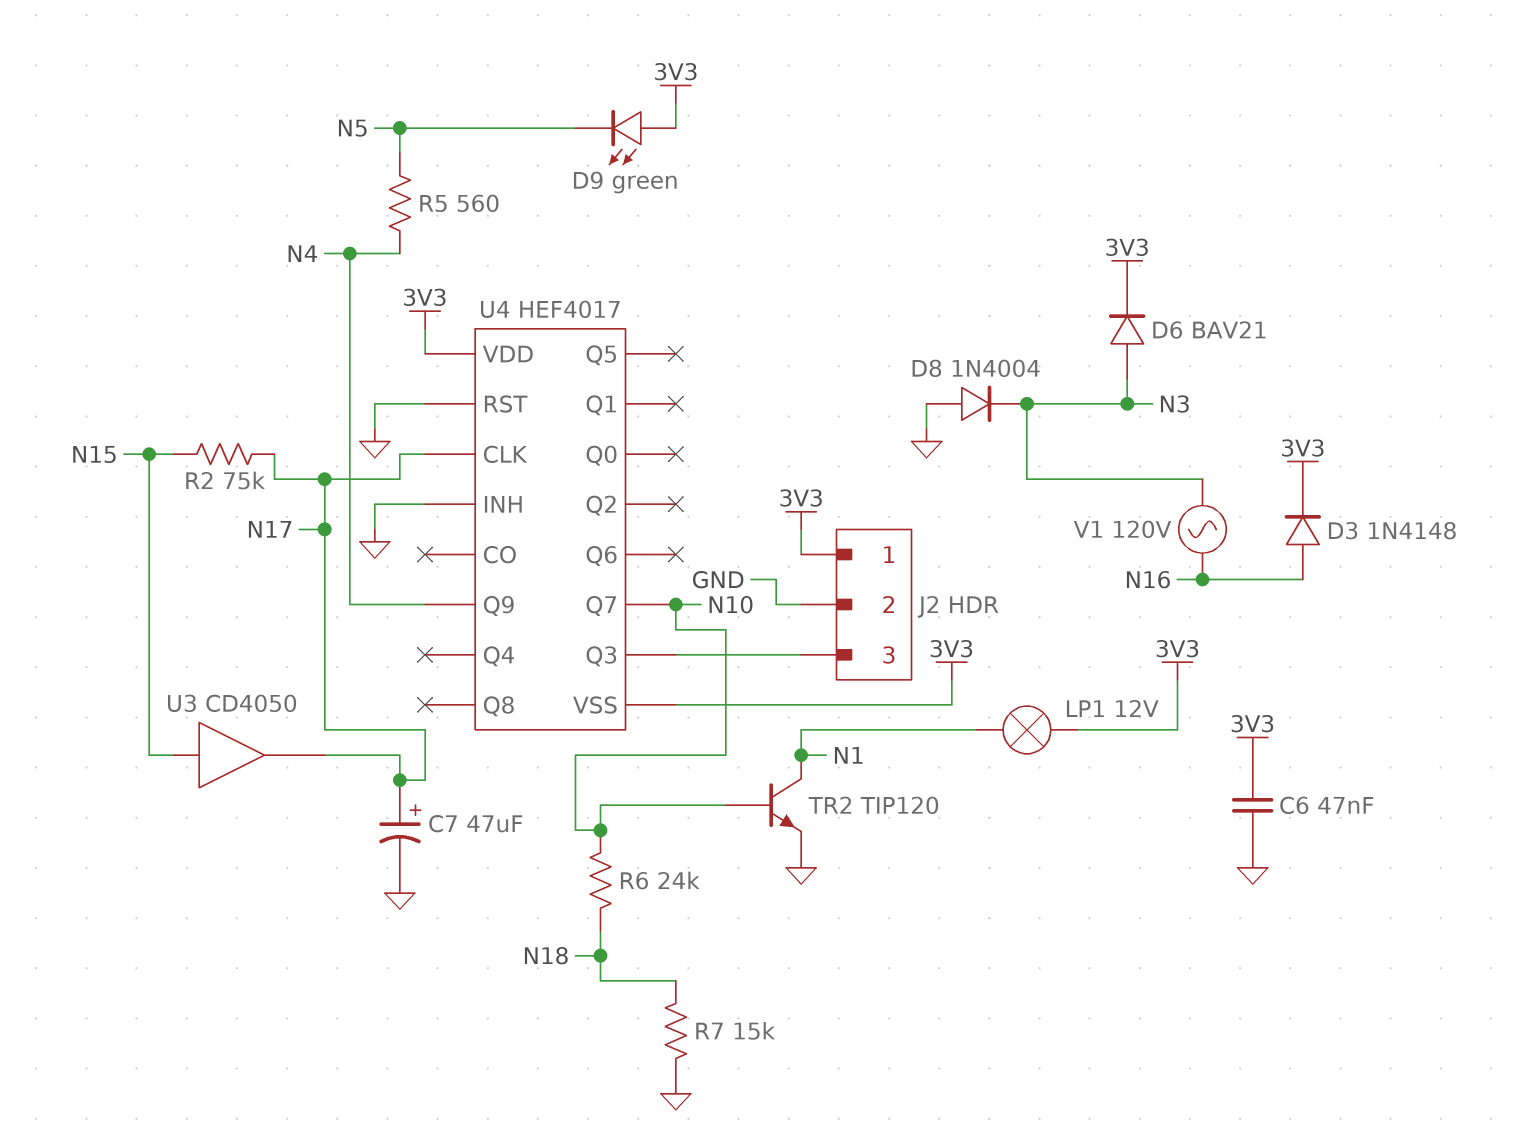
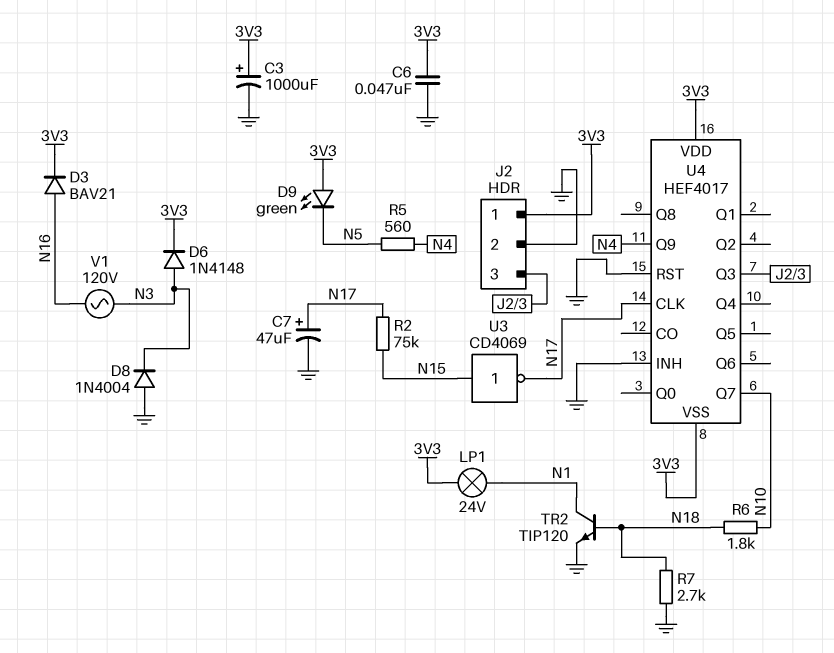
C3: none -> 1000uF (plus 3V3, minus GND)
D3: diode 1N4148 (A N16, K 3V3) -> diode BAV21 (A N16, K 3V3)
D6: diode BAV21 (A N3, K 3V3) -> diode 1N4148 (A N3, K 3V3)
LP1: lamp 12V (3V3, N1) -> lamp 24V (3V3, N1)
R6: 24k (N10, N18) -> 1.8k (N10, N18)
R7: 15k (GND, N18) -> 2.7k (GND, N18)
TR2: NPN TIP120 (B N10, C N1, E GND) -> NPN TIP120 (B N18, C N1, E GND)
U3: buffer CD4050 (in N15, out N17) -> NOT CD4069 (in N15, out N17)

